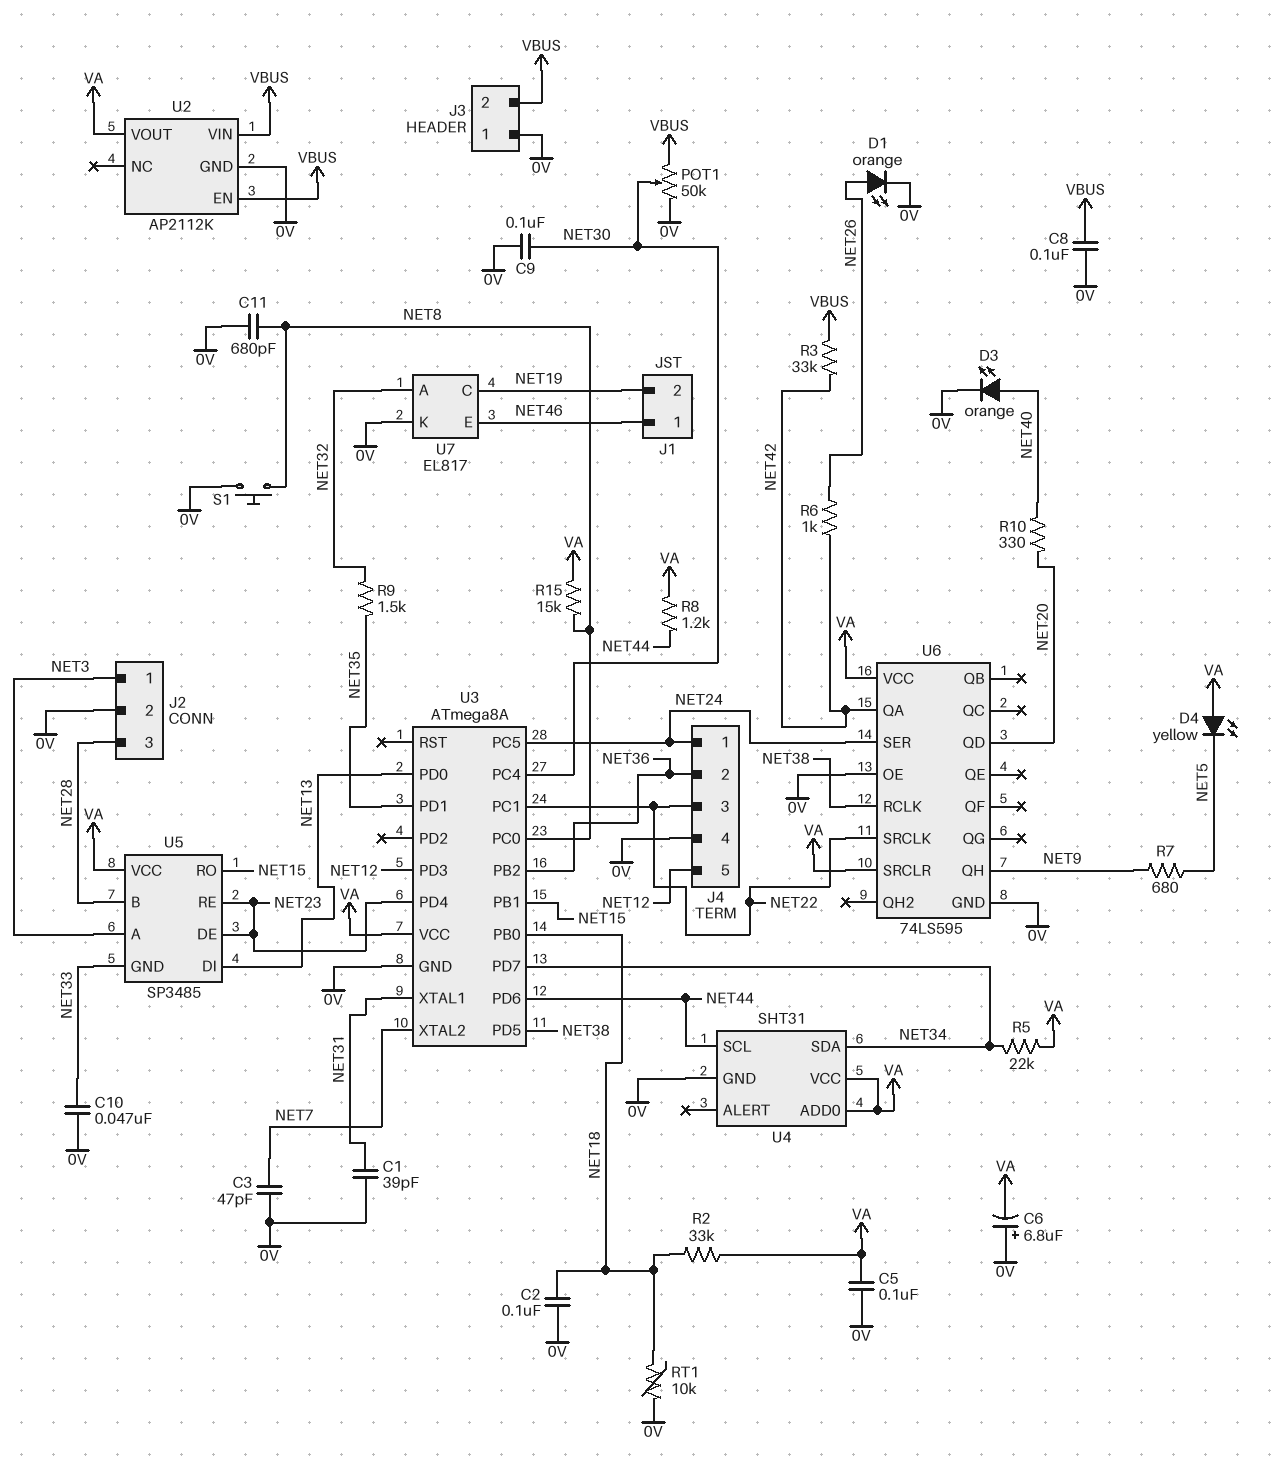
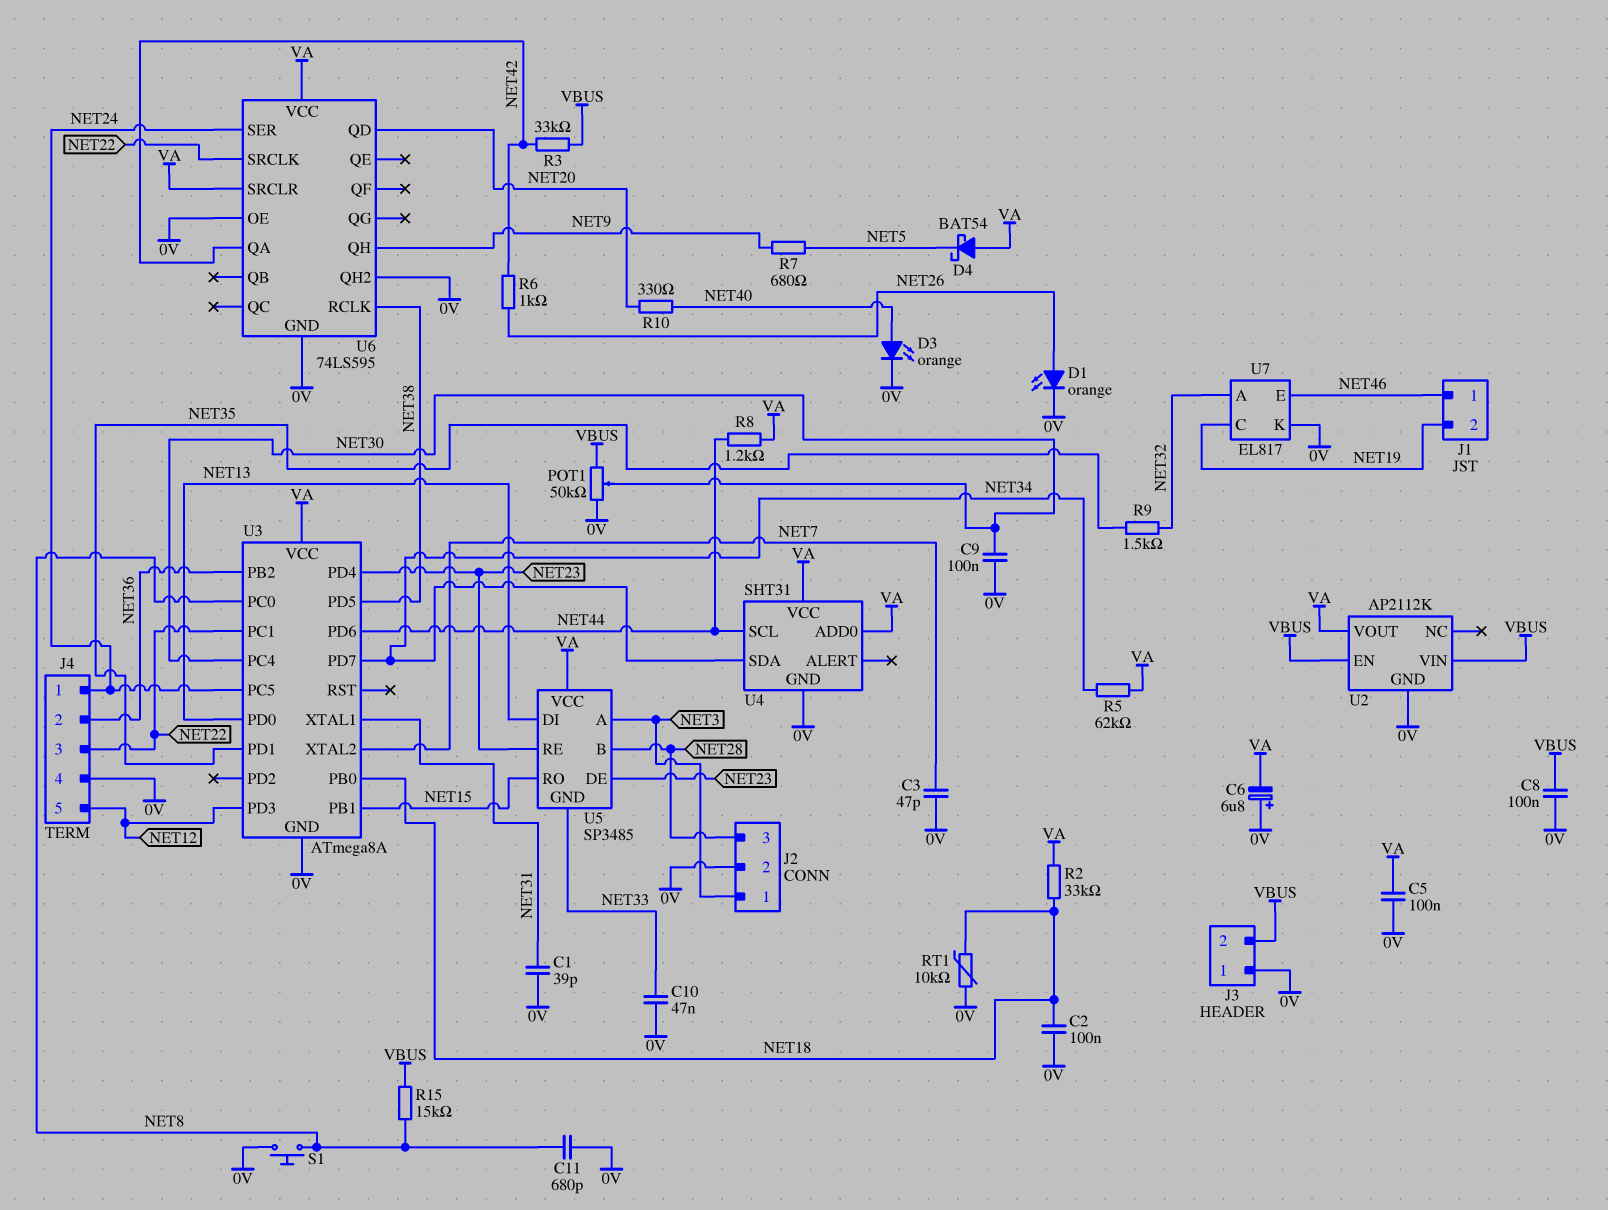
D4: LED yellow (A VA, K NET5) -> schottky BAT54 (A VA, K NET5)
R5: 22k (NET34, VA) -> 62k (NET34, VA)
R15: 15k (NET8, VA) -> 15k (NET8, VBUS)
U6 pin QH2: none -> 0V

